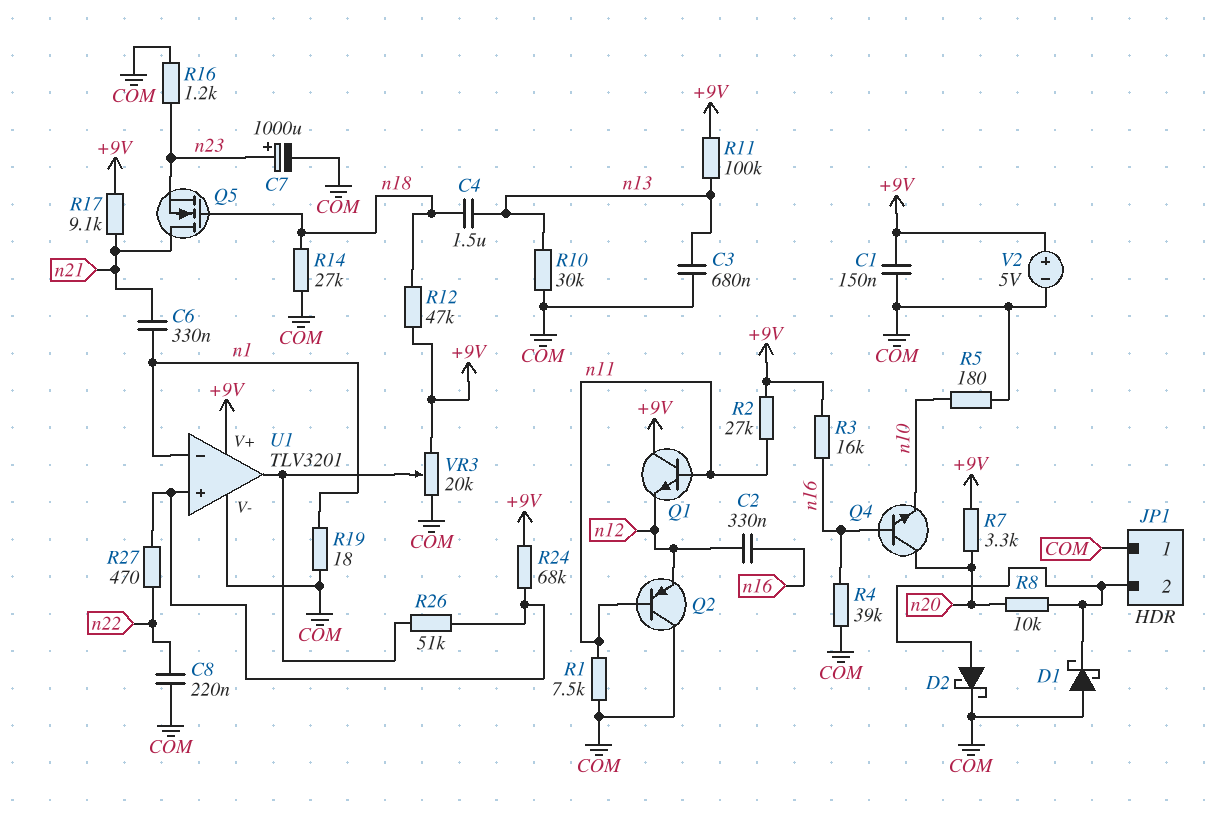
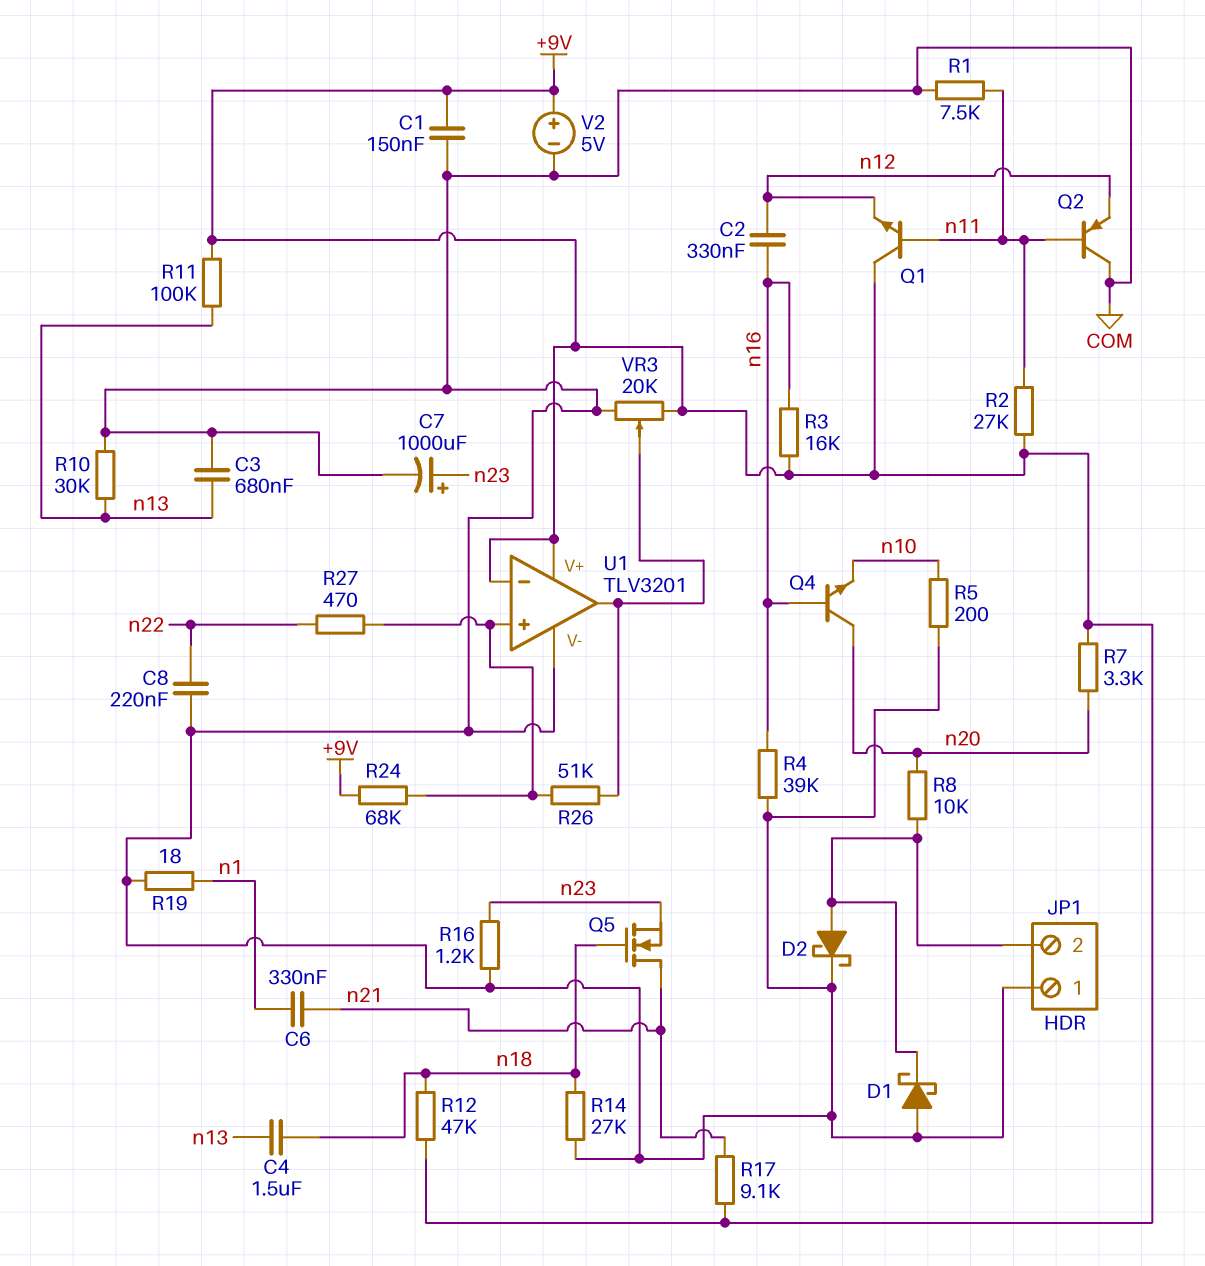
R5: 180 (COM, n10) -> 200 (COM, n10)
U1 pin in-: n1 -> +9V

